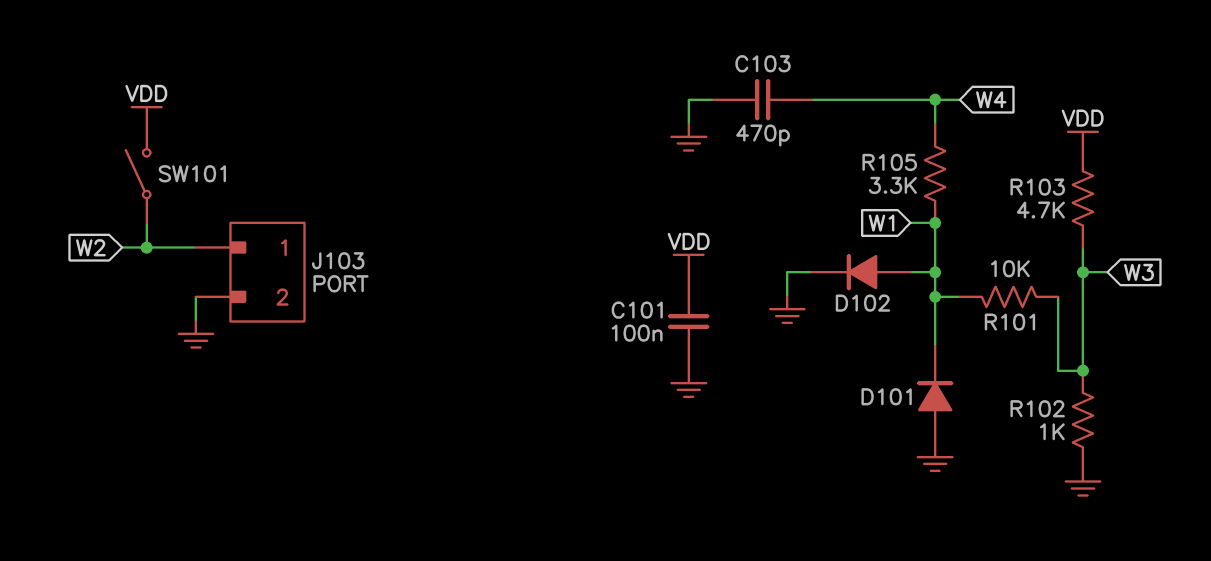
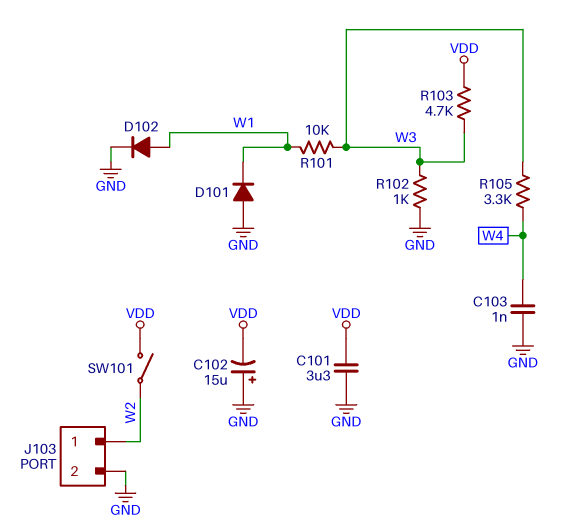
C101: 100nF (GND, VDD) -> 3.3uF (GND, VDD)
C102: none -> 15uF (plus GND, minus VDD)
C103: 470pF (GND, W4) -> 1nF (GND, W4)
R105: 3.3k (W1, W4) -> 3.3k (W3, W4)

